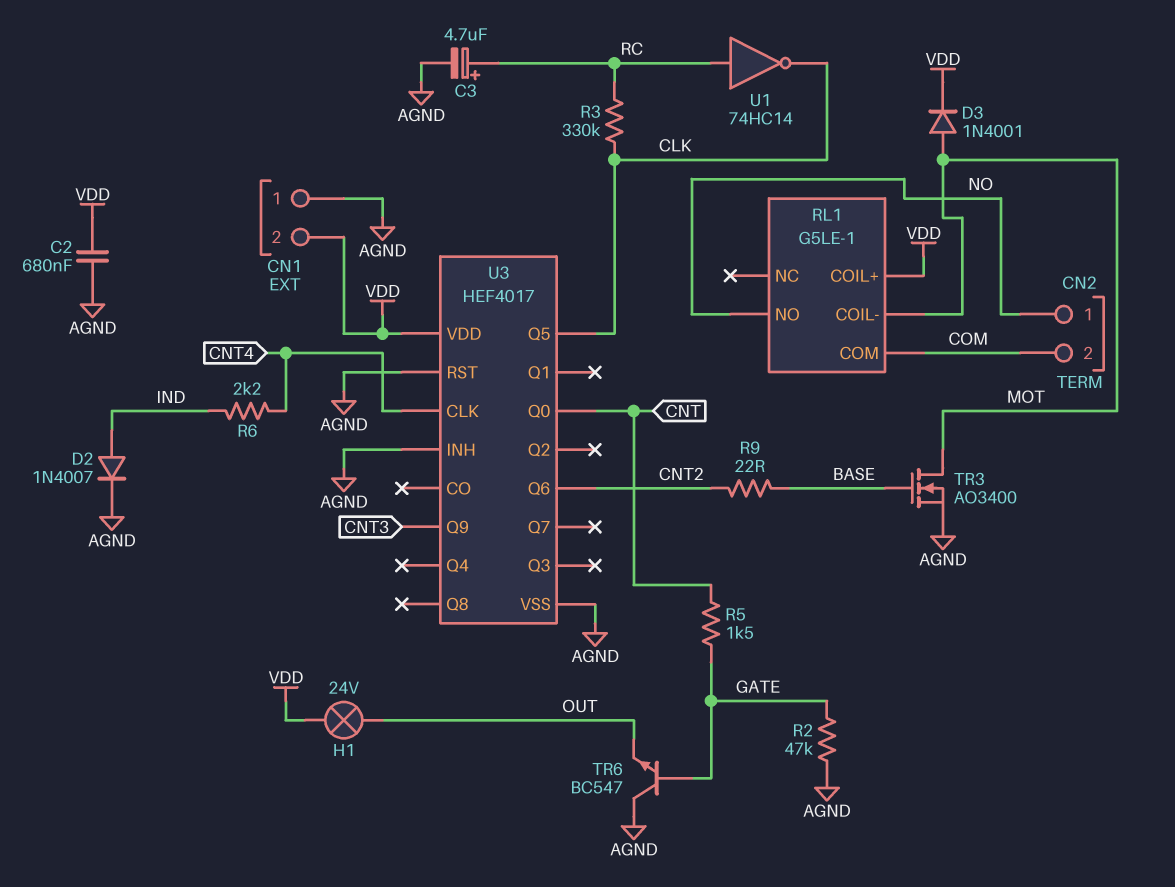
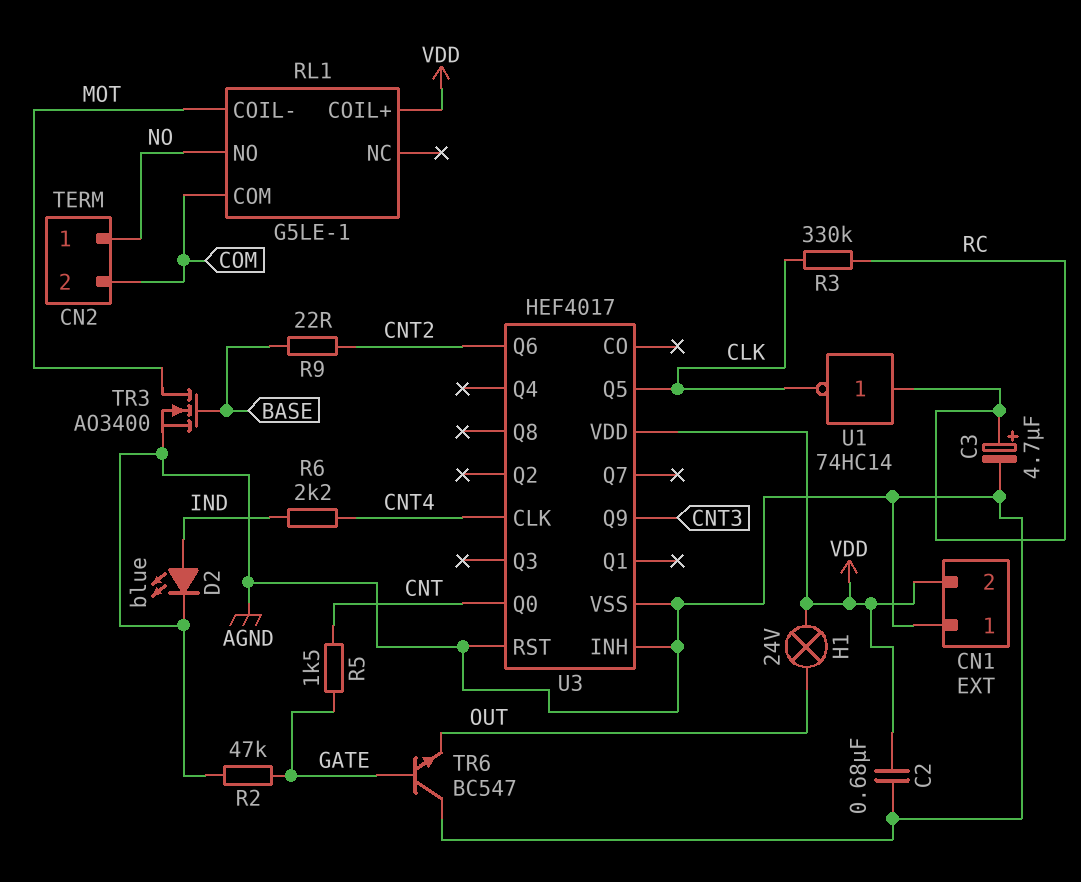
D2: diode 1N4007 (A IND, K AGND) -> LED blue (A IND, K AGND)
D3: diode 1N4001 (A MOT, K VDD) -> none

